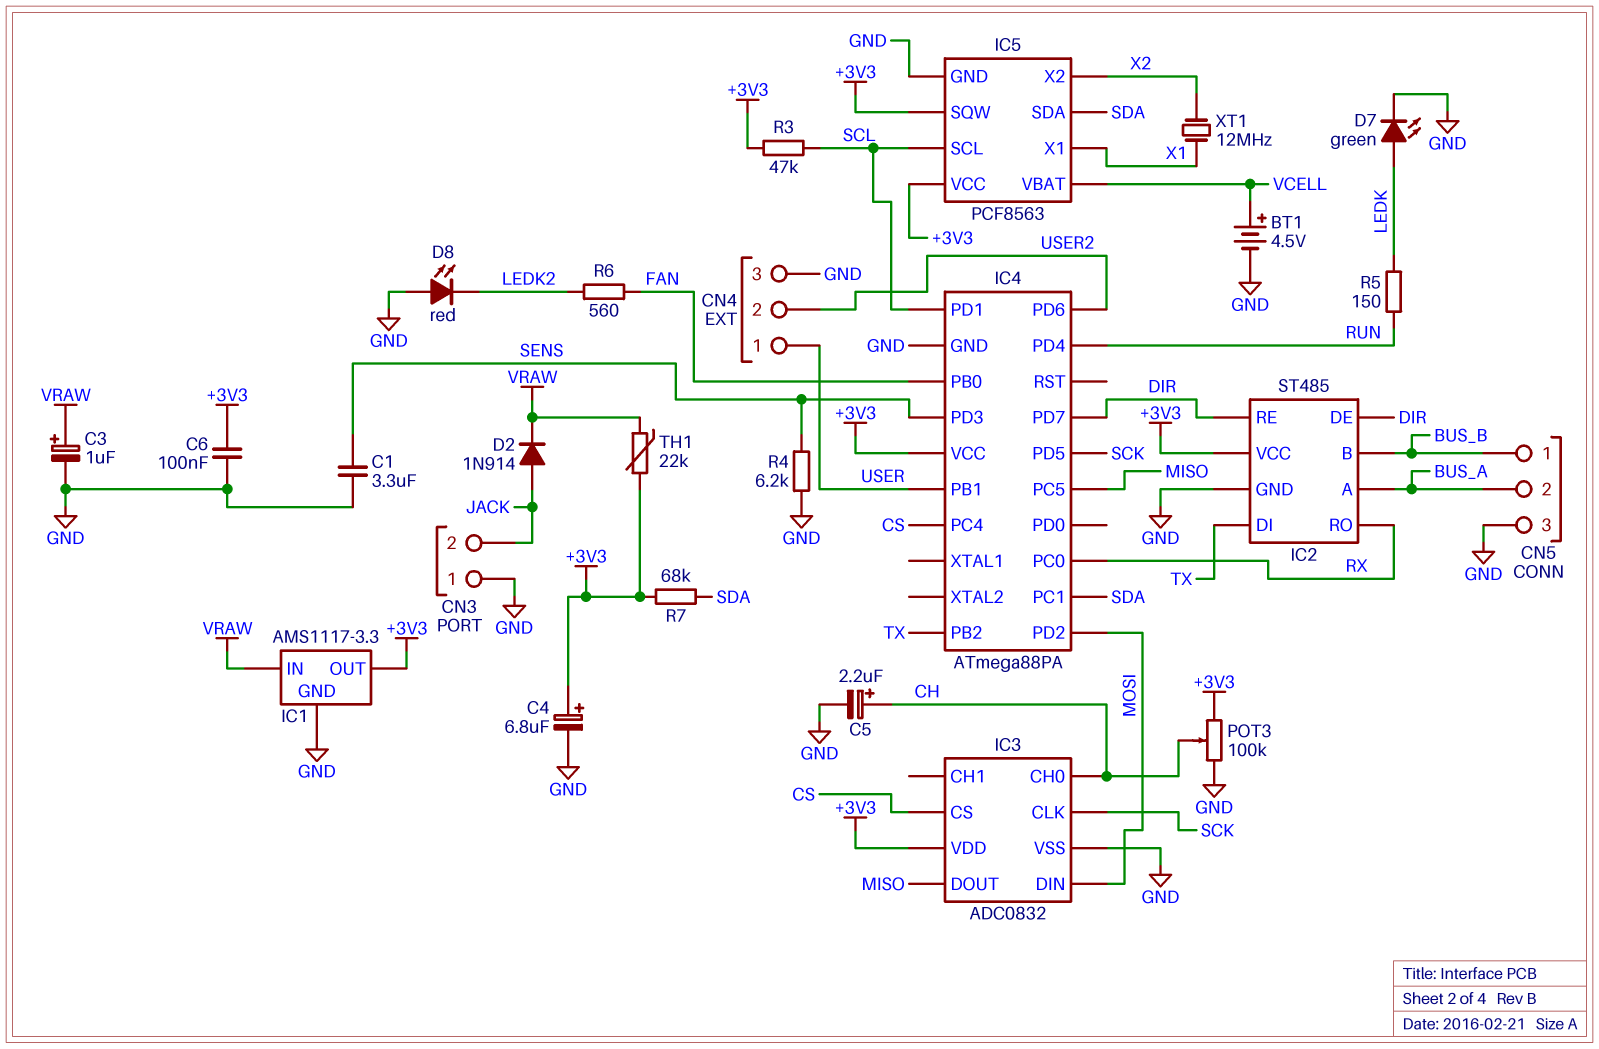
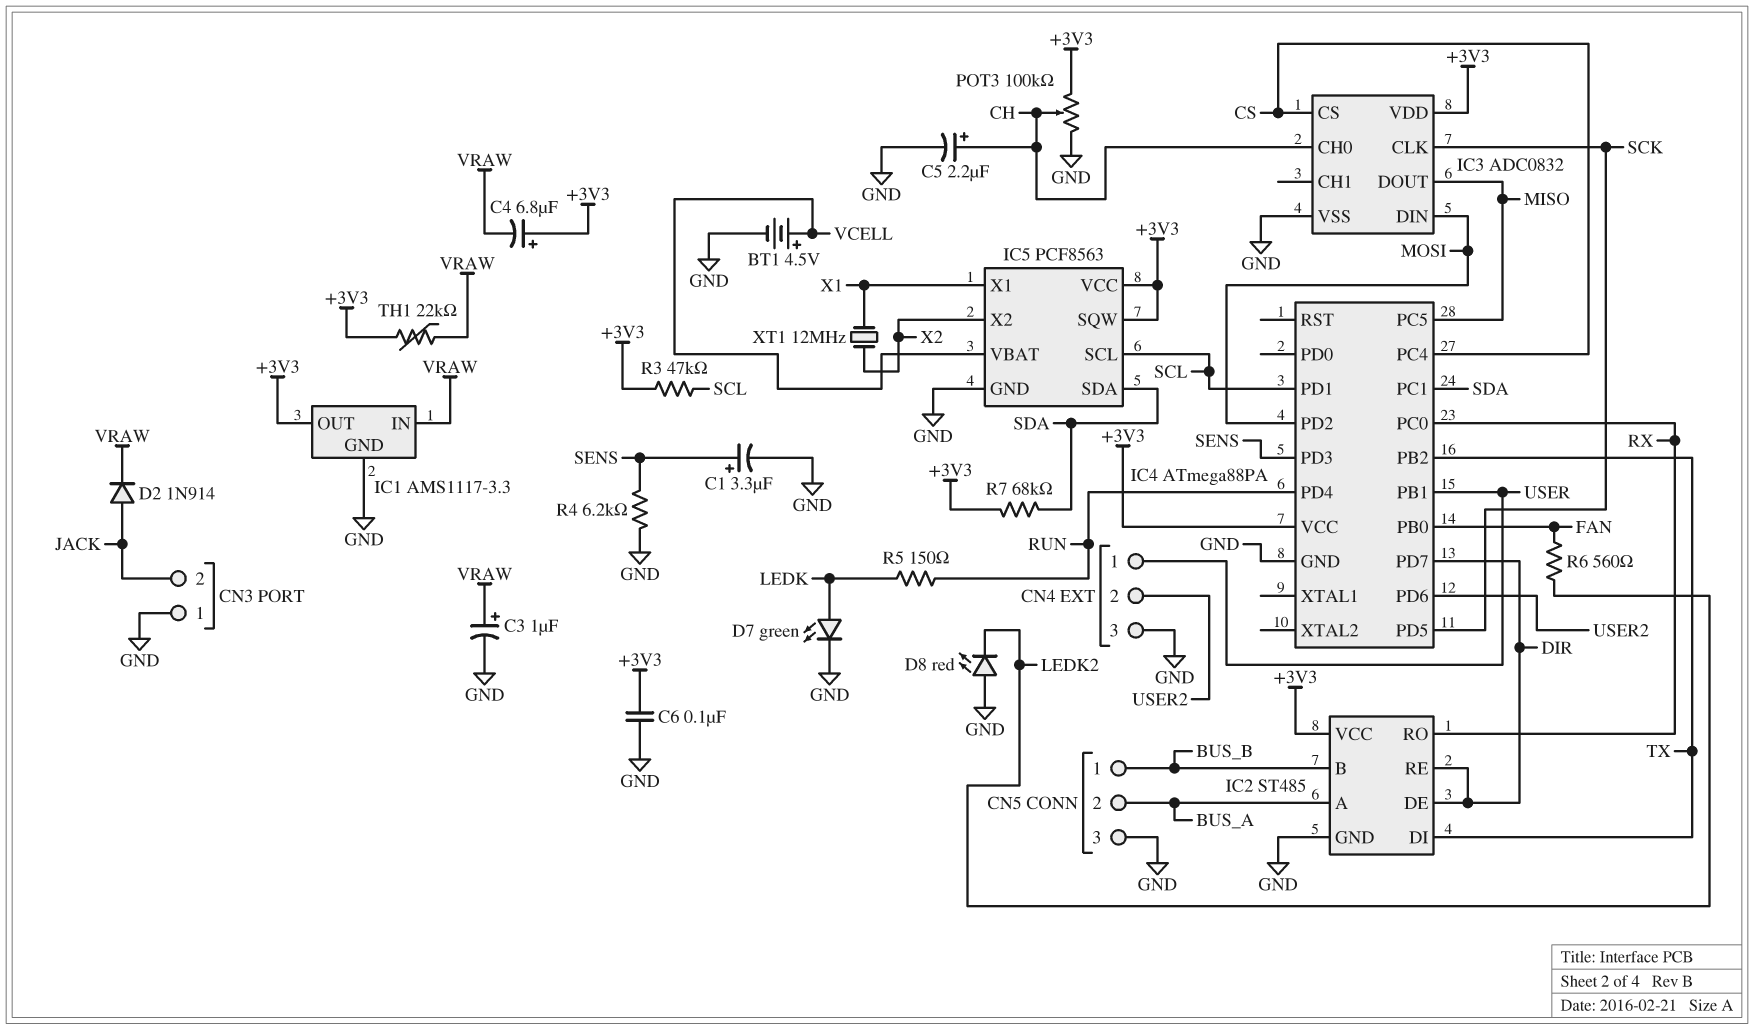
C1: 3.3uF (GND, SENS) -> 3.3uF (plus SENS, minus GND)
C4: 6.8uF (plus +3V3, minus GND) -> 6.8uF (plus +3V3, minus VRAW)

